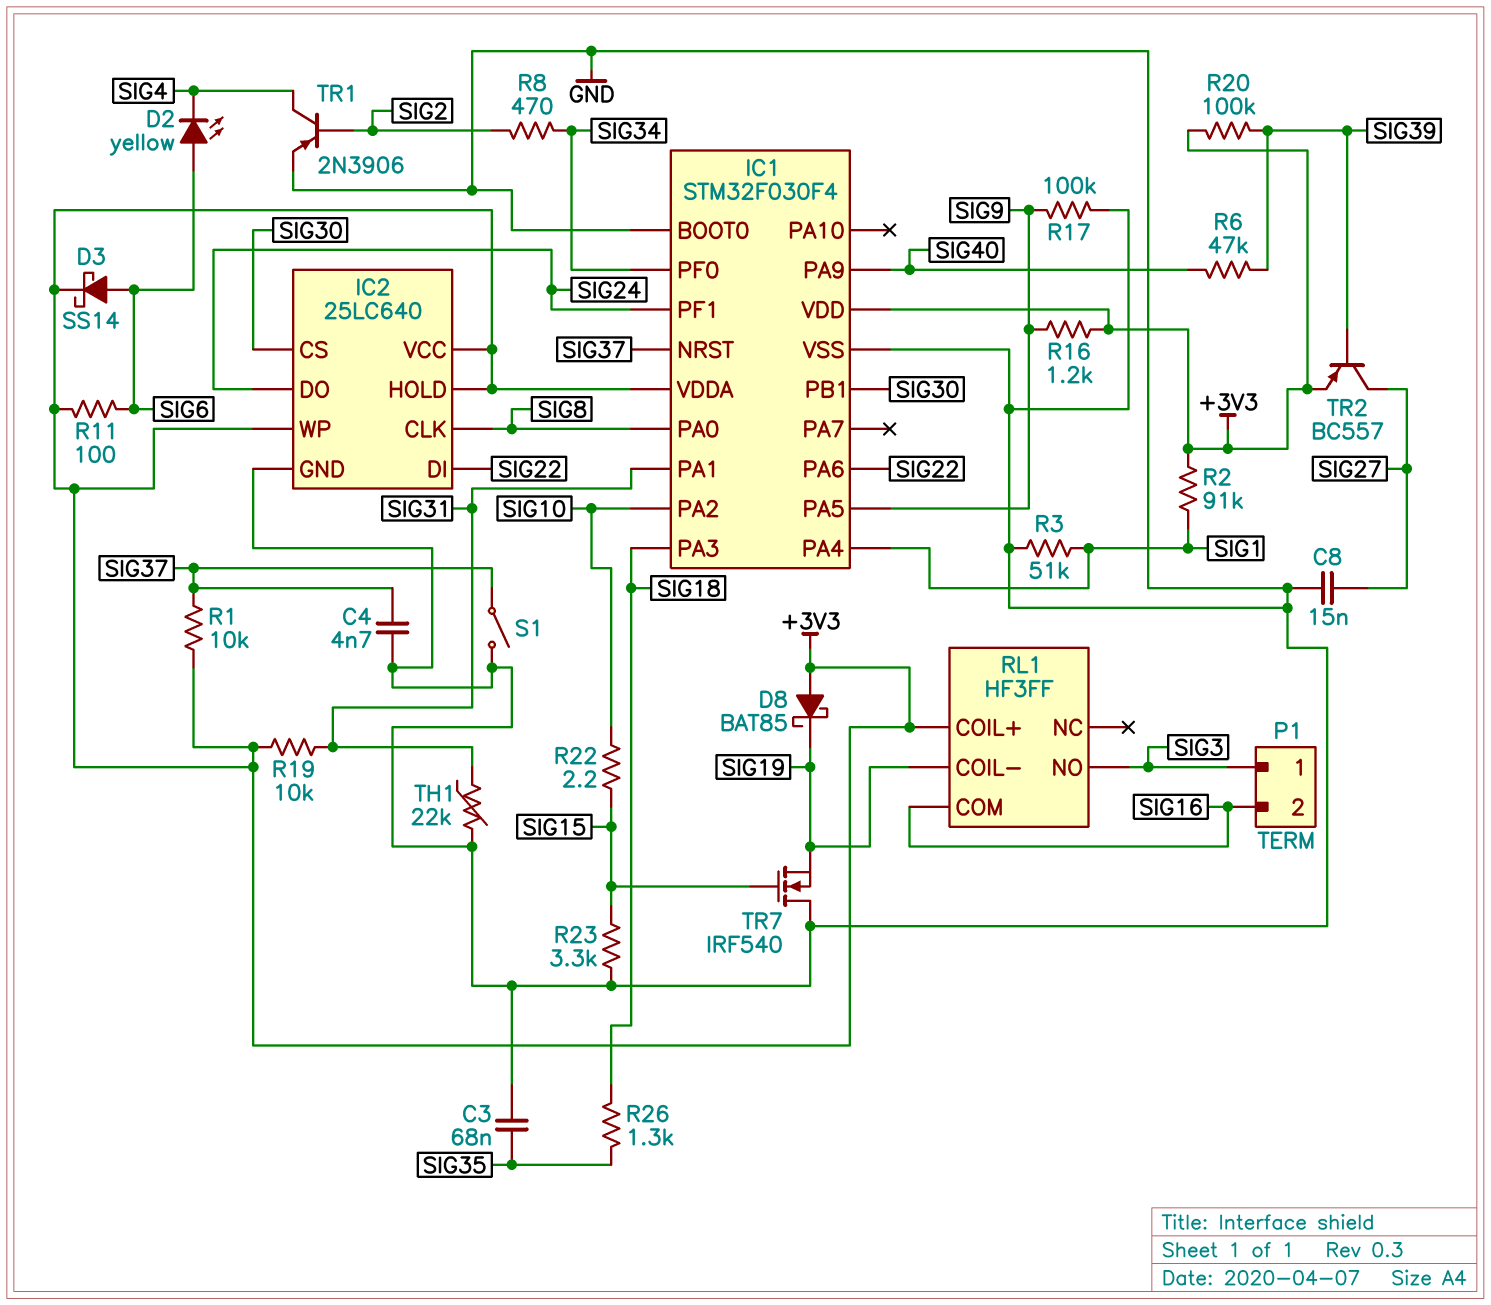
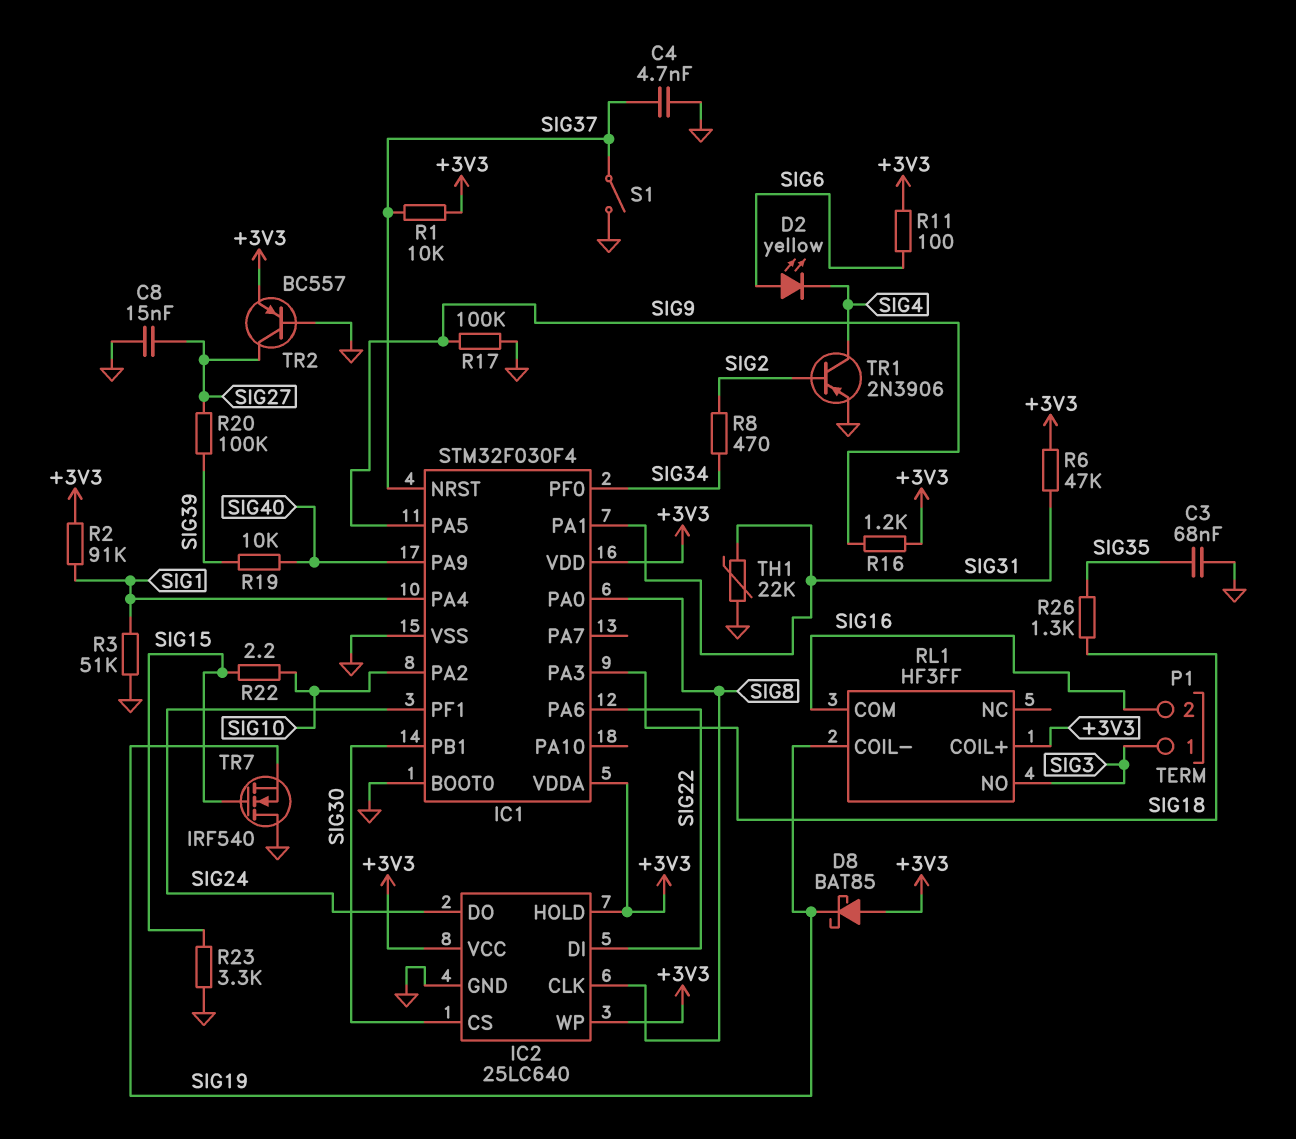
D3: schottky SS14 (A SIG6, K +3V3) -> none
R6: 47k (SIG39, SIG40) -> 47k (+3V3, SIG31)
R19: 10k (+3V3, SIG31) -> 10k (SIG39, SIG40)
R20: 100k (+3V3, SIG39) -> 100k (SIG27, SIG39)
TR2: PNP BC557 (B SIG39, C SIG27, E +3V3) -> PNP BC557 (B GND, C SIG27, E +3V3)

